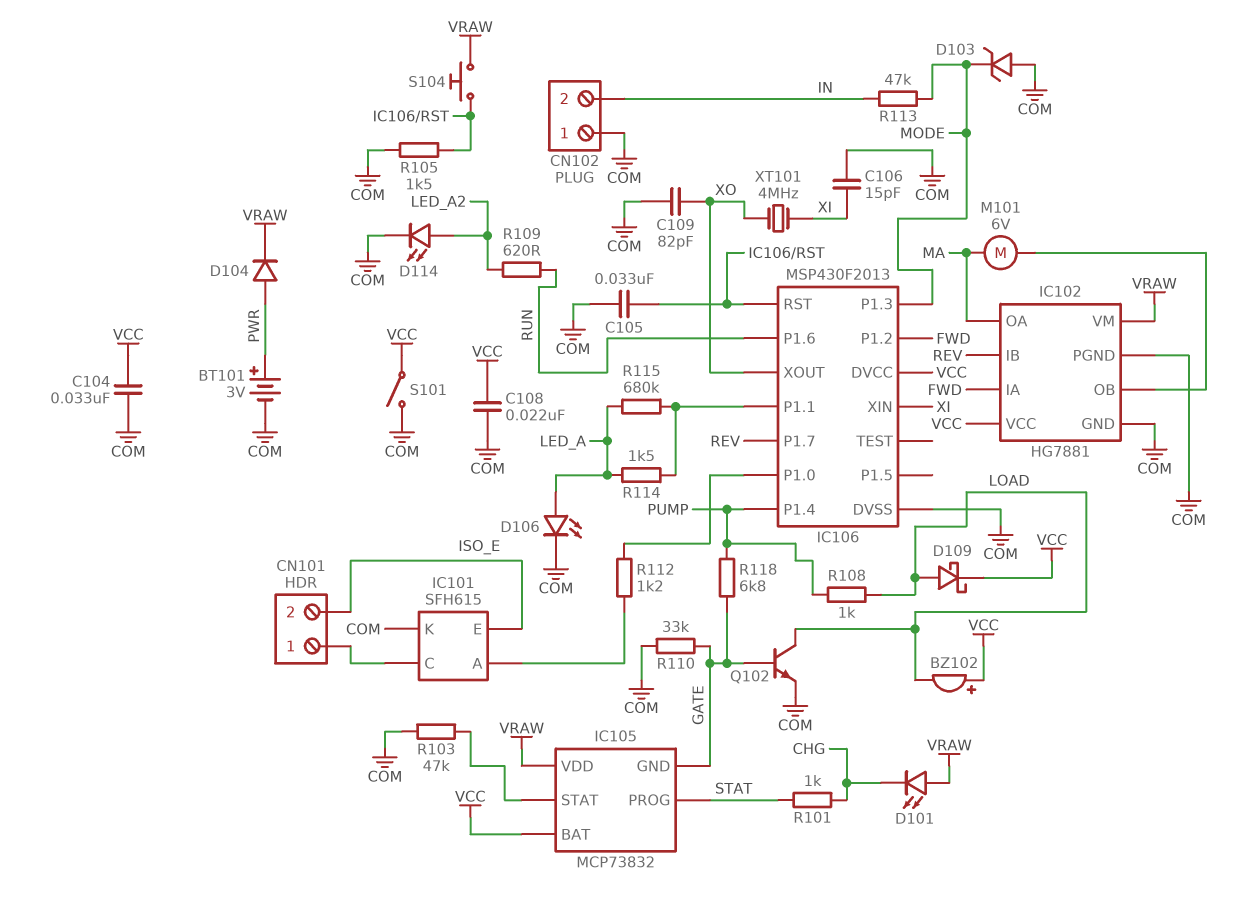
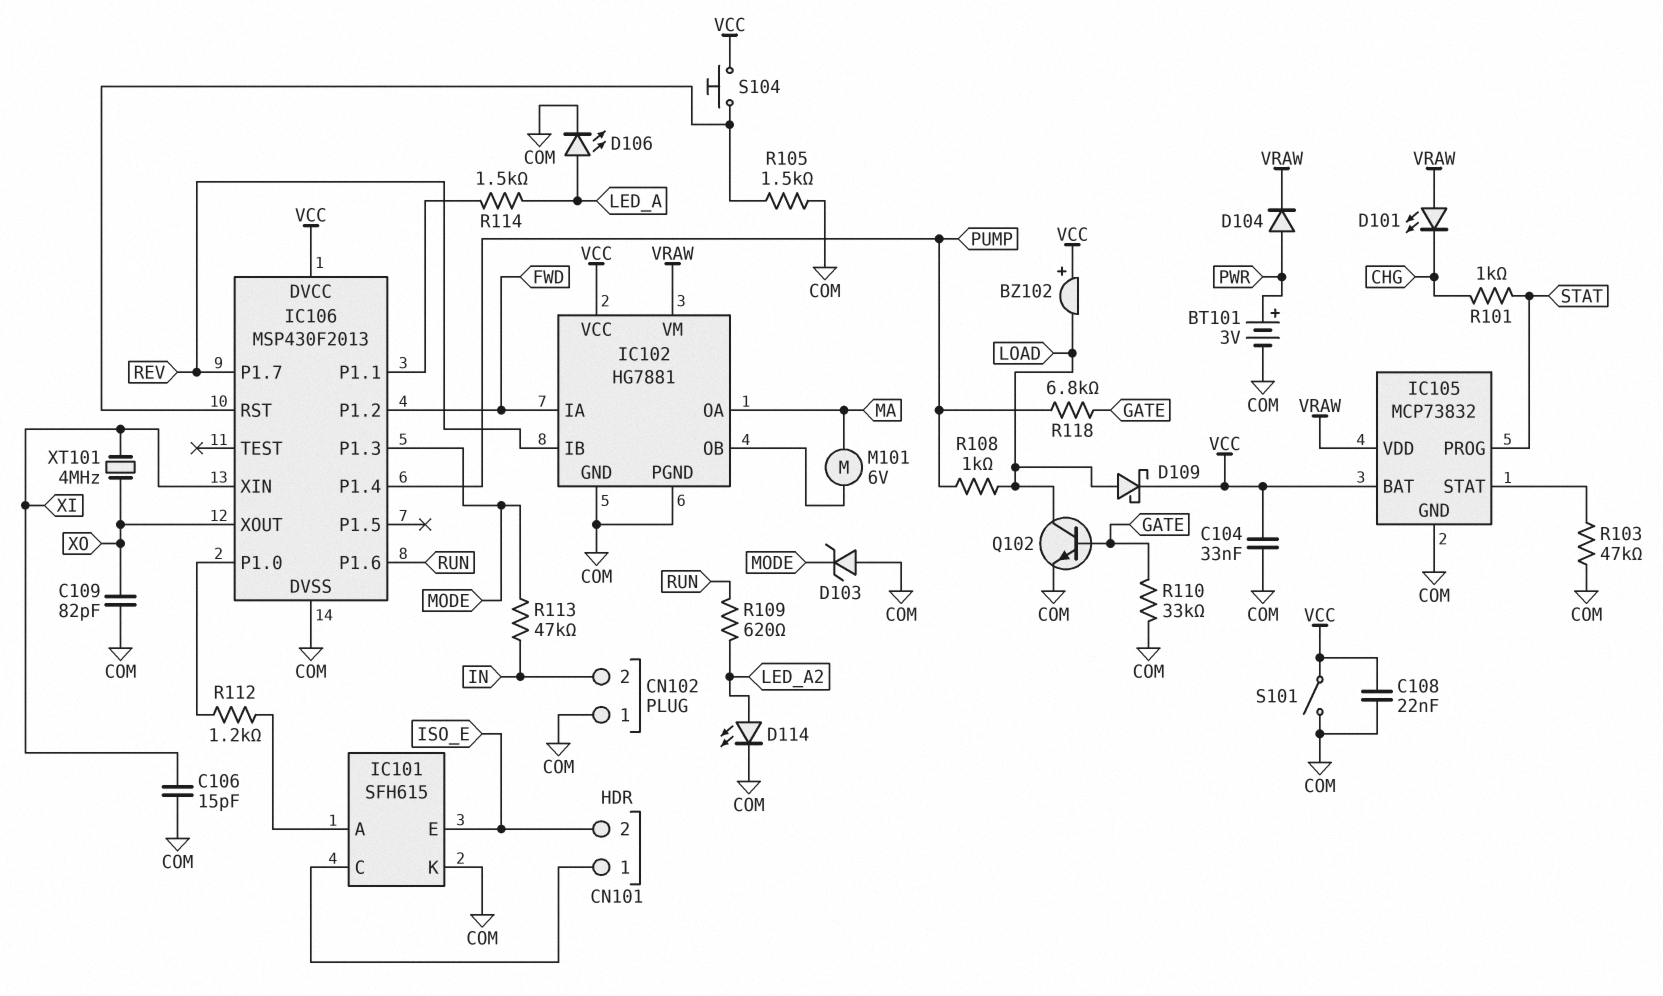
C105: 33nF (COM, IC106/RST) -> none
IC105 pin GND: GATE -> COM
R115: 680k (IC106/P1.1, LED_A) -> none
S104: button (IC106/RST, VRAW) -> button (IC106/RST, VCC)

